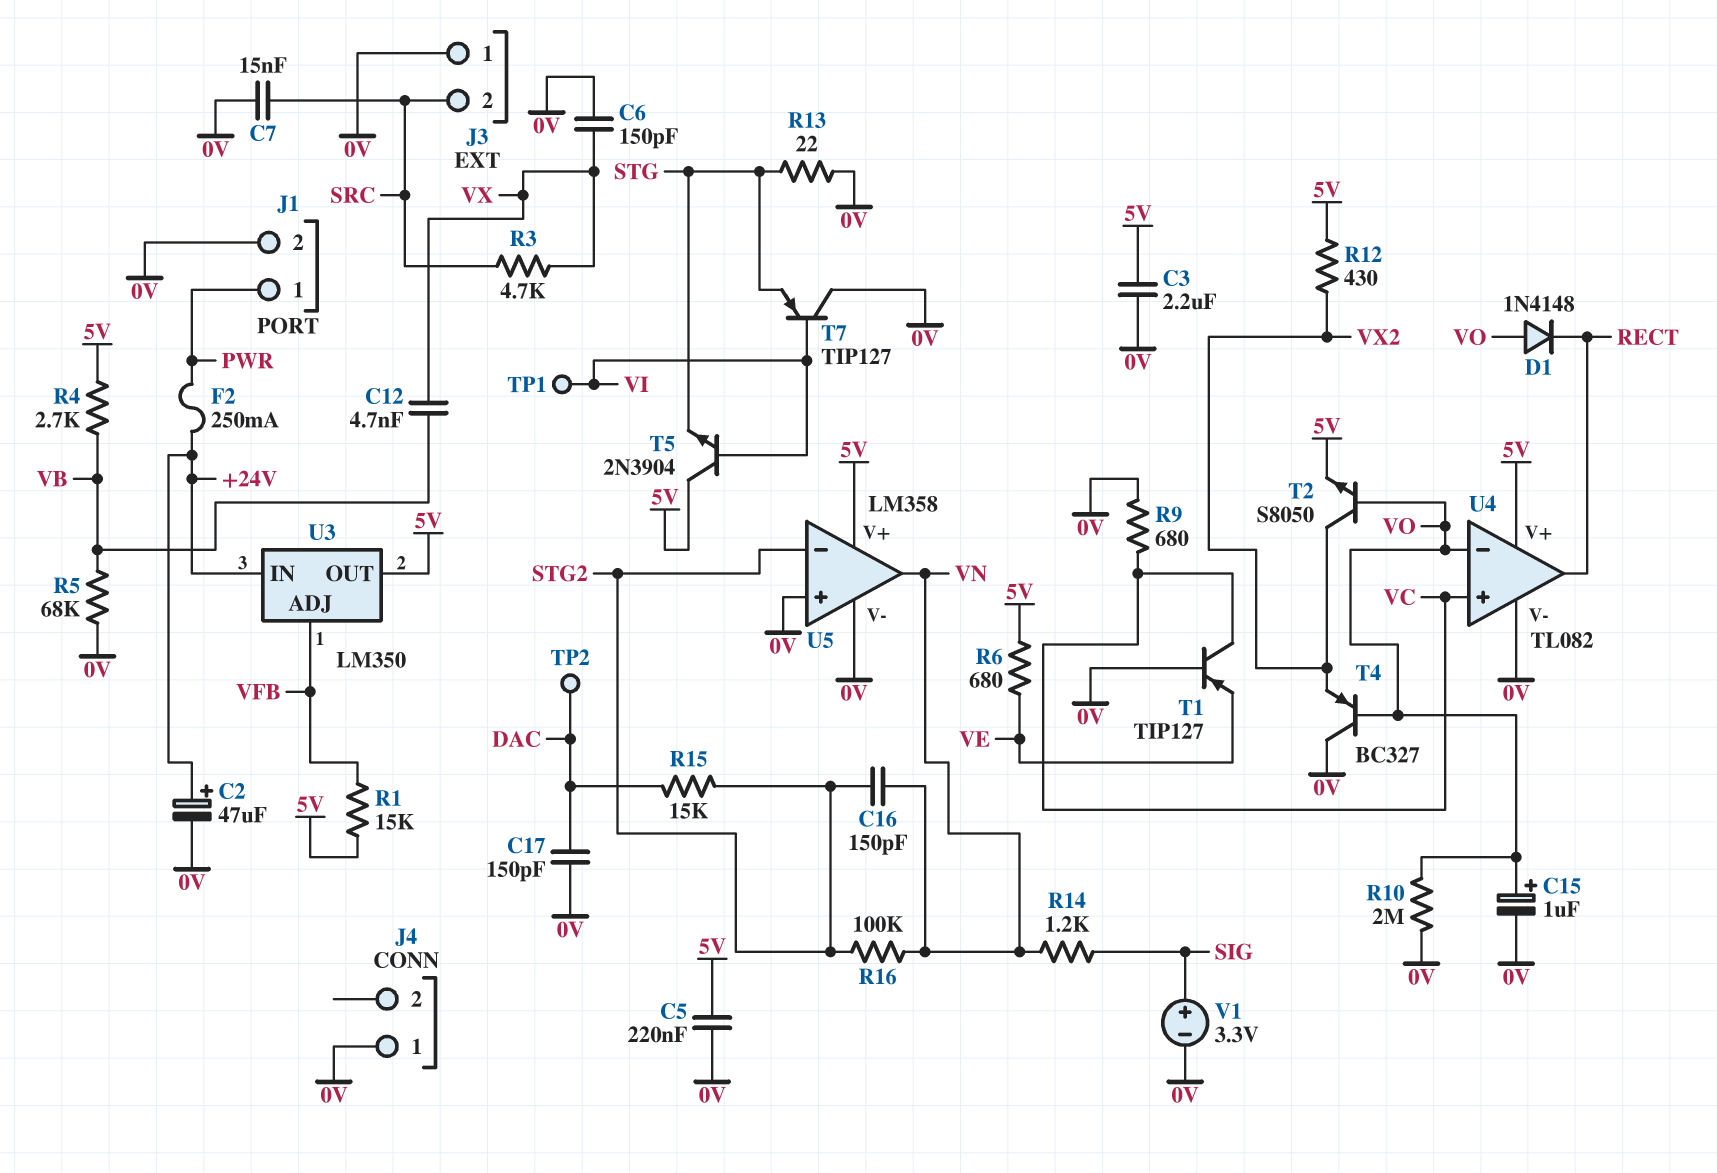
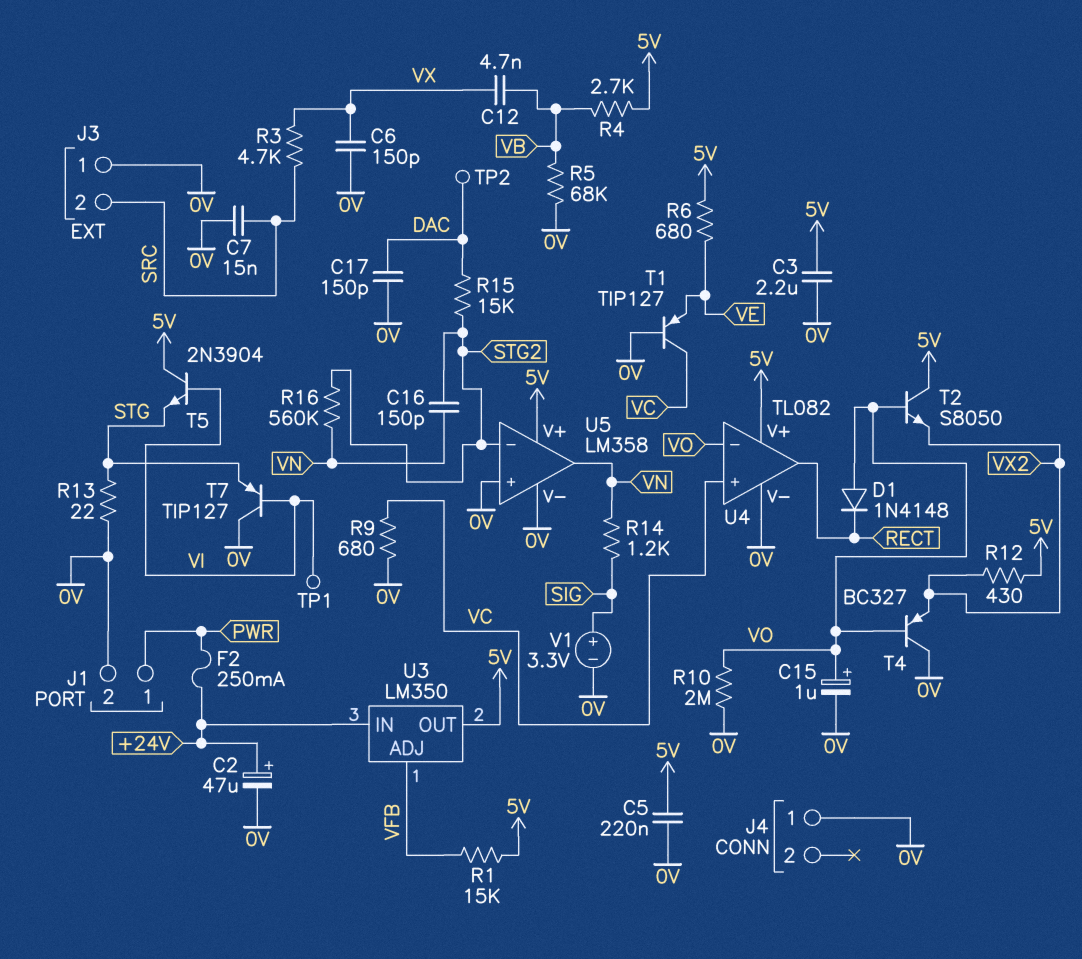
R16: 100k (STG2, VN) -> 560k (STG2, VN)
T2: NPN S8050 (B VO, C VX2, E 5V) -> NPN S8050 (B VO, C 5V, E VX2)

